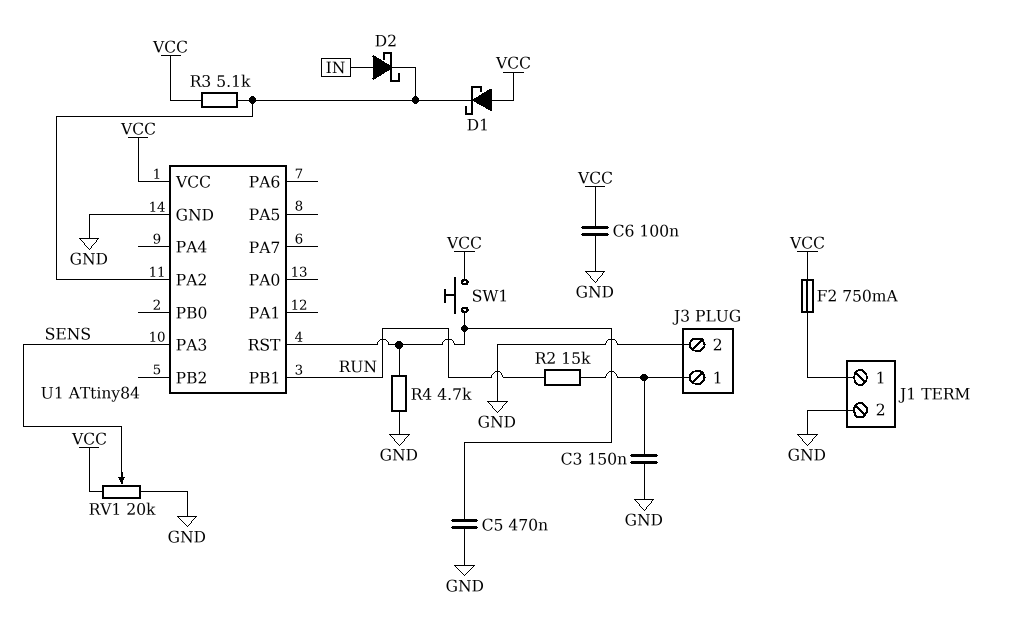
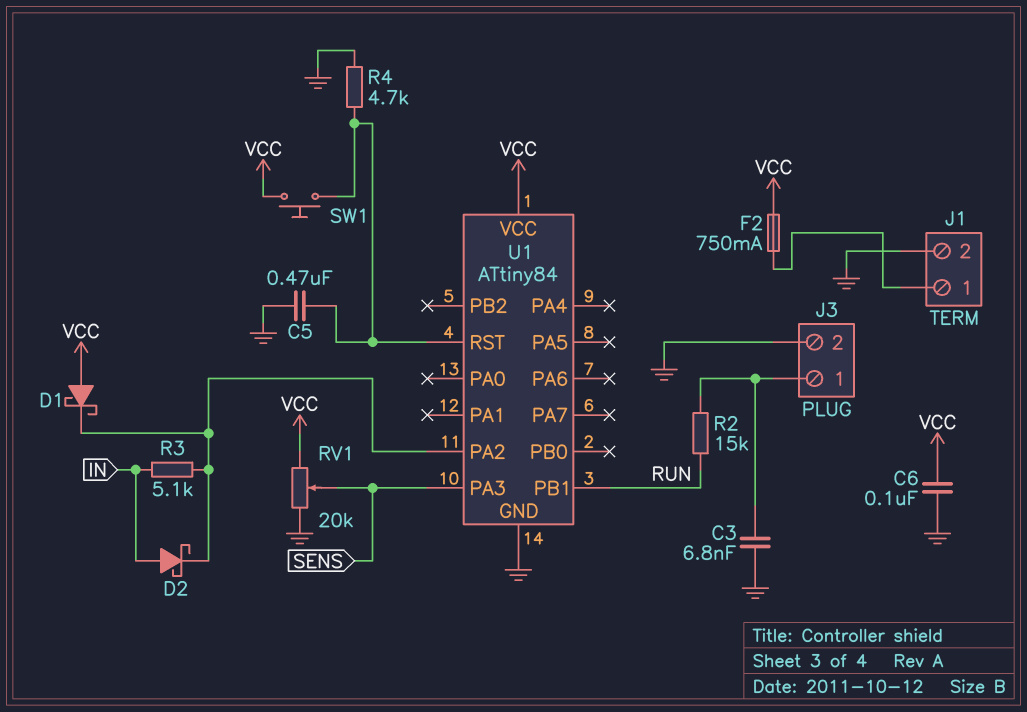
C3: 150nF (GND, J3/1) -> 6.8nF (GND, J3/1)
R3: 5.1k (U1/PA2, VCC) -> 5.1k (IN, U1/PA2)

